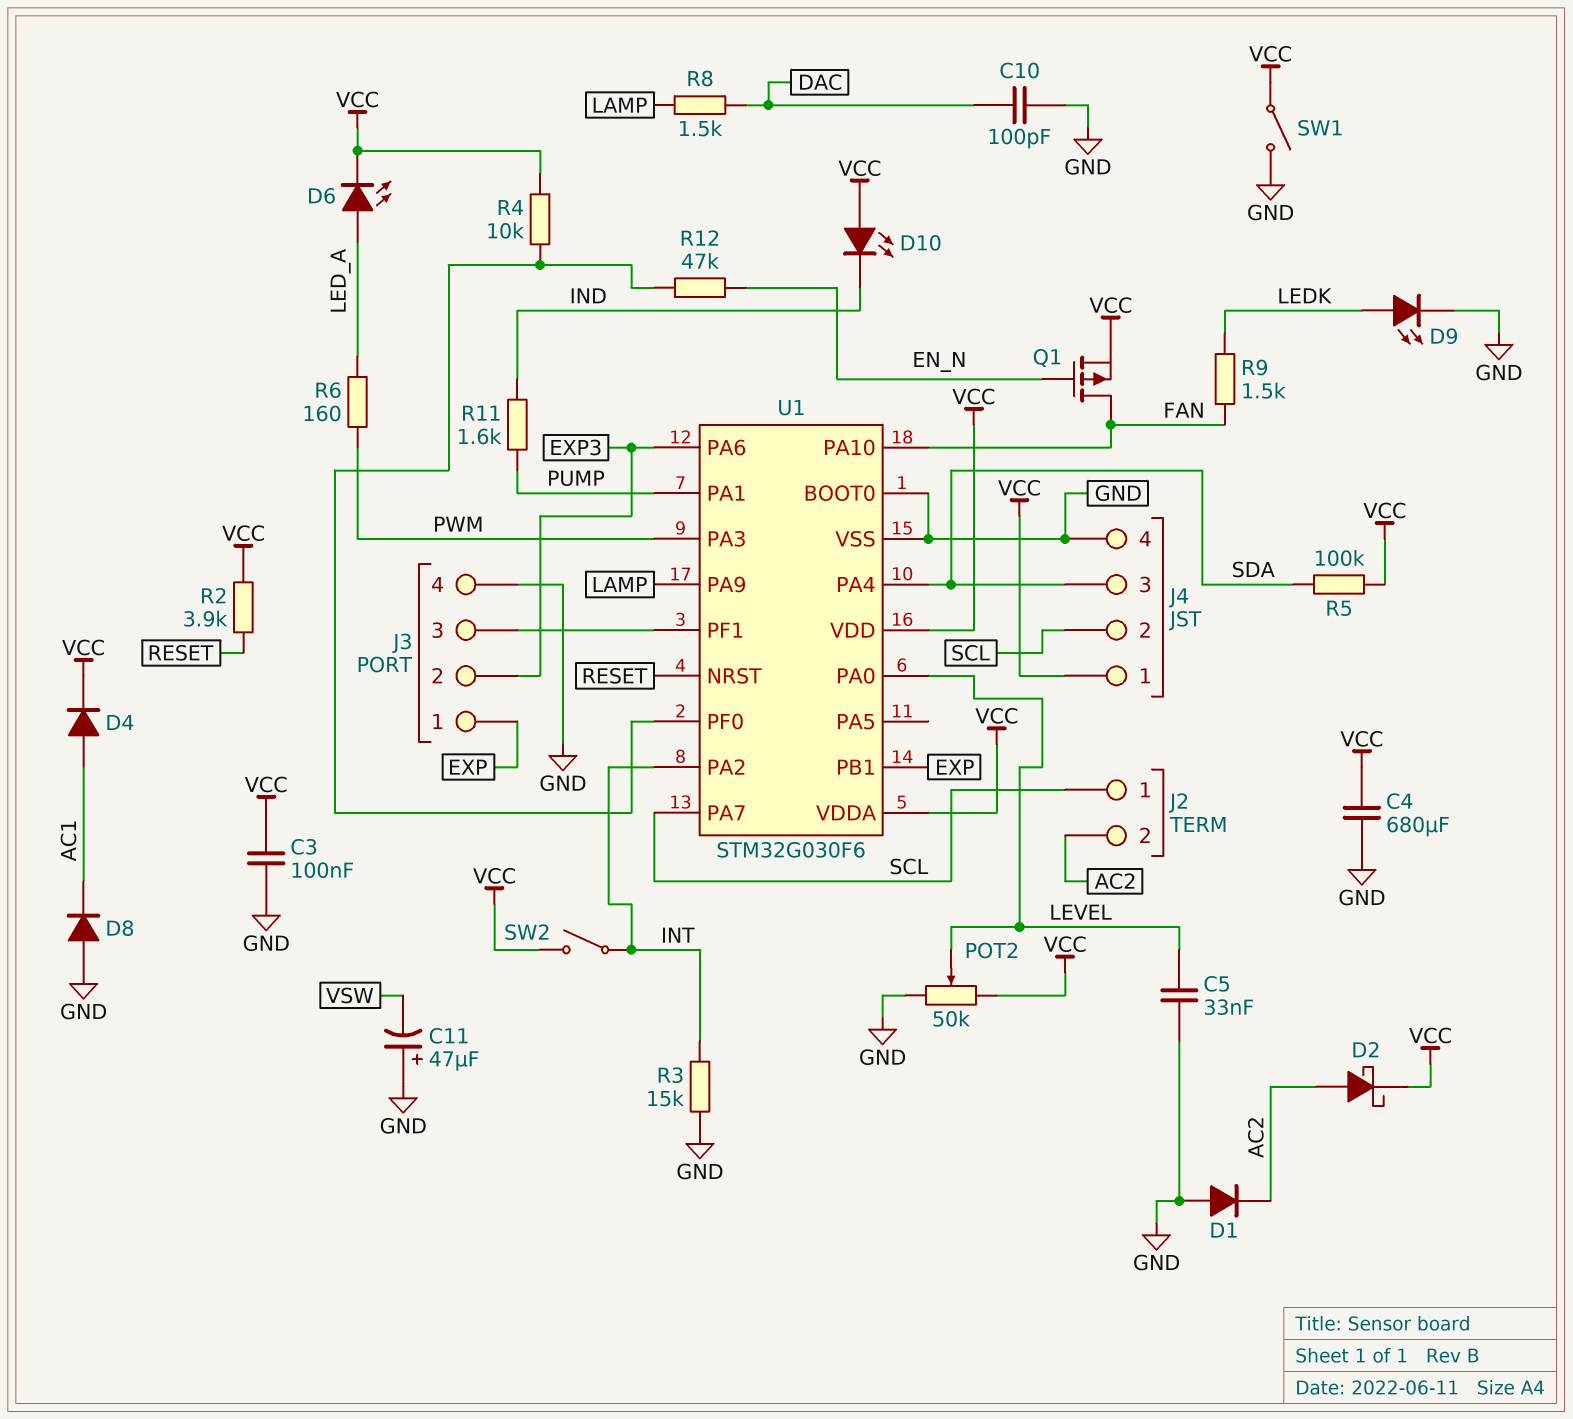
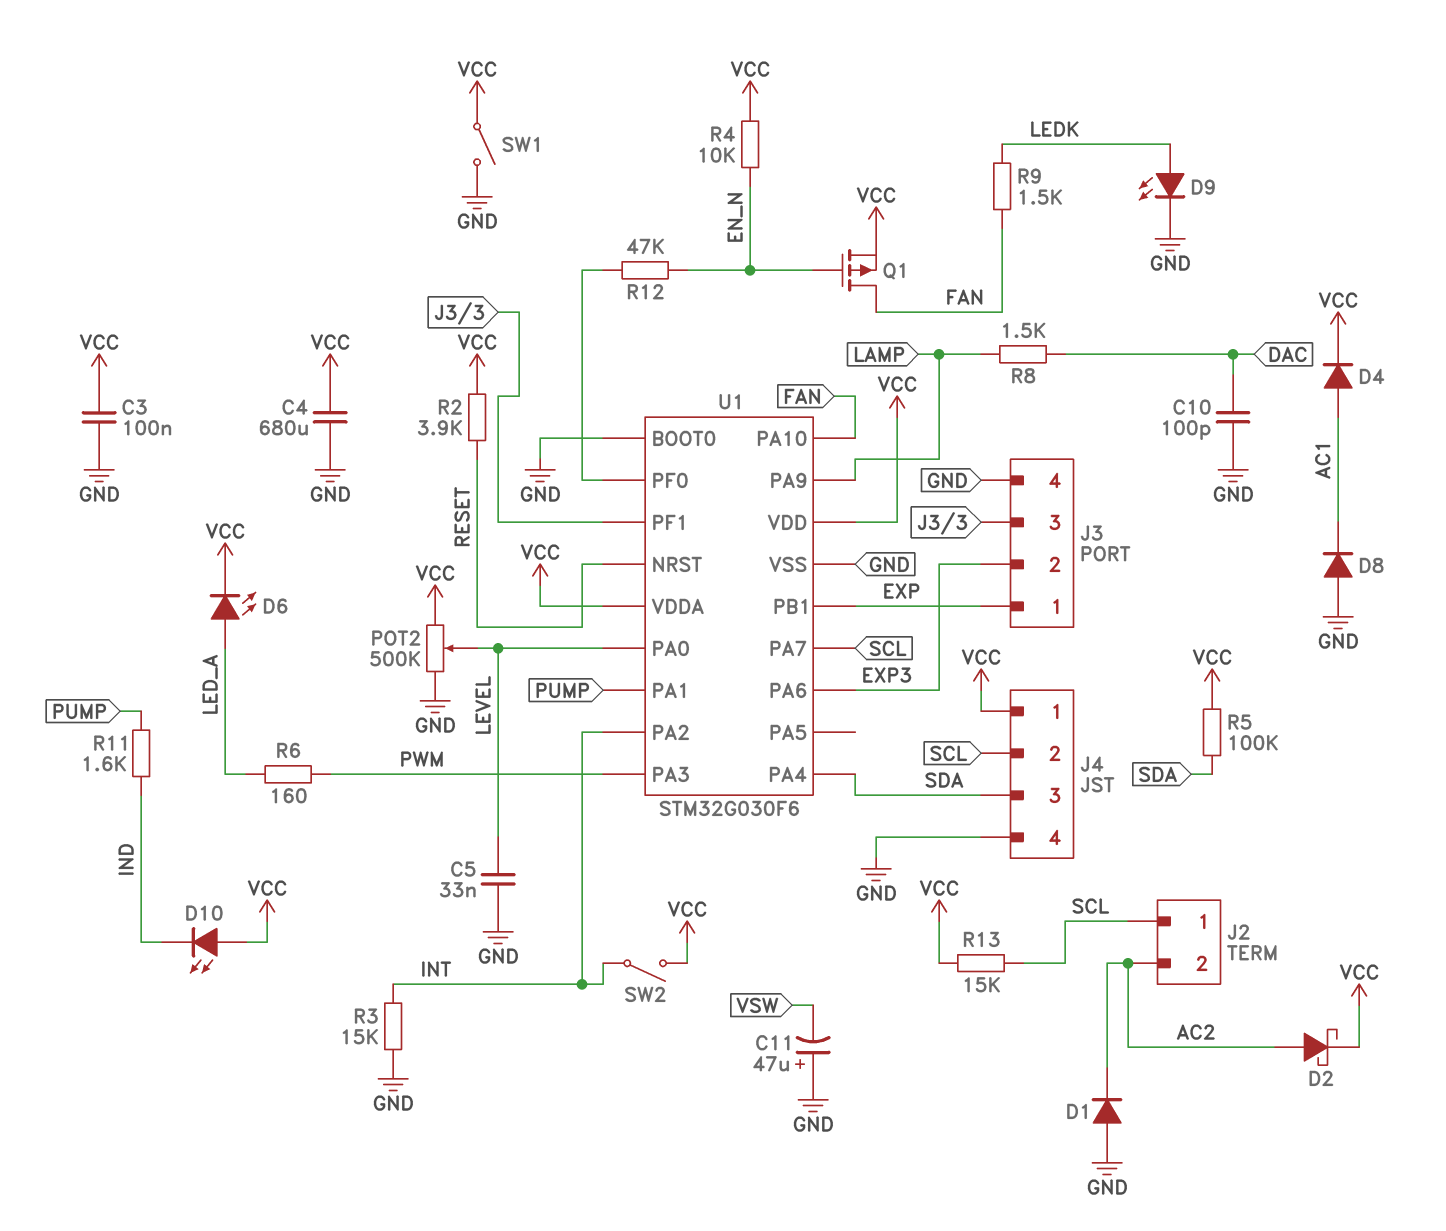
POT2: 50k (GND, VCC, wiper LEVEL) -> 500k (GND, VCC, wiper LEVEL)
R4: 10k (U1/PF0, VCC) -> 10k (EN_N, VCC)
R13: none -> 15k (SCL, VCC)

